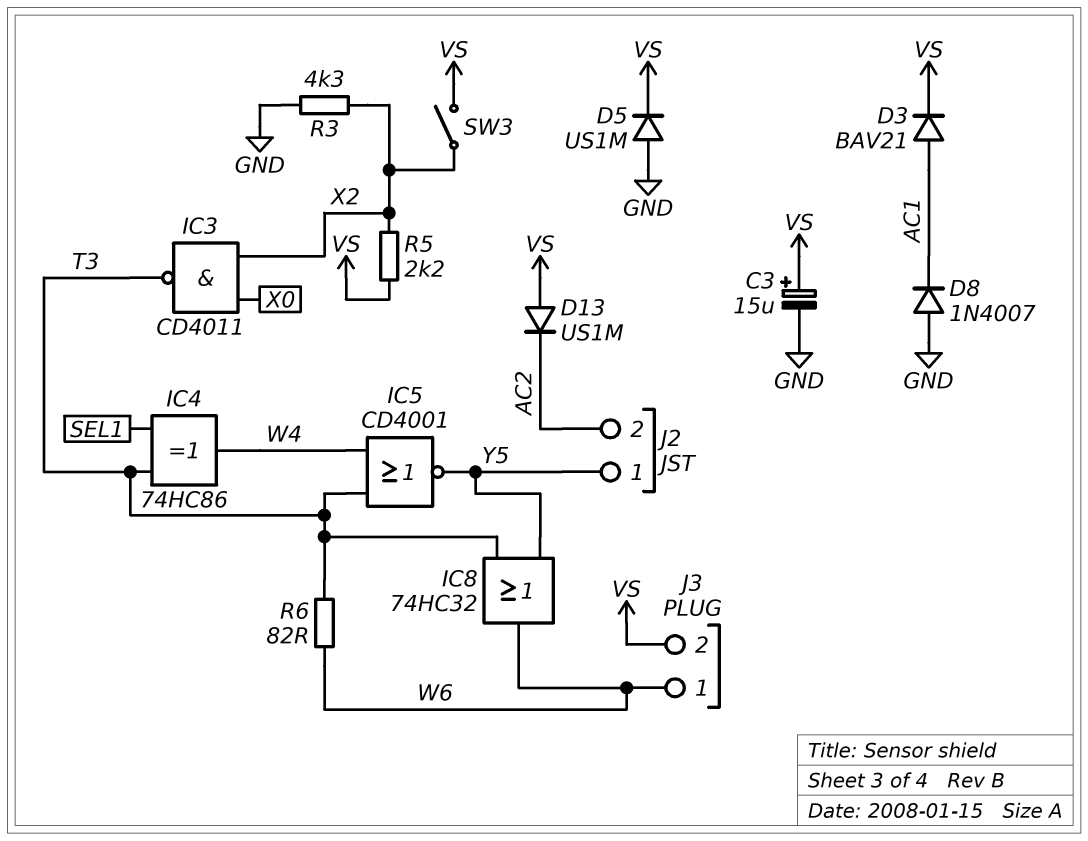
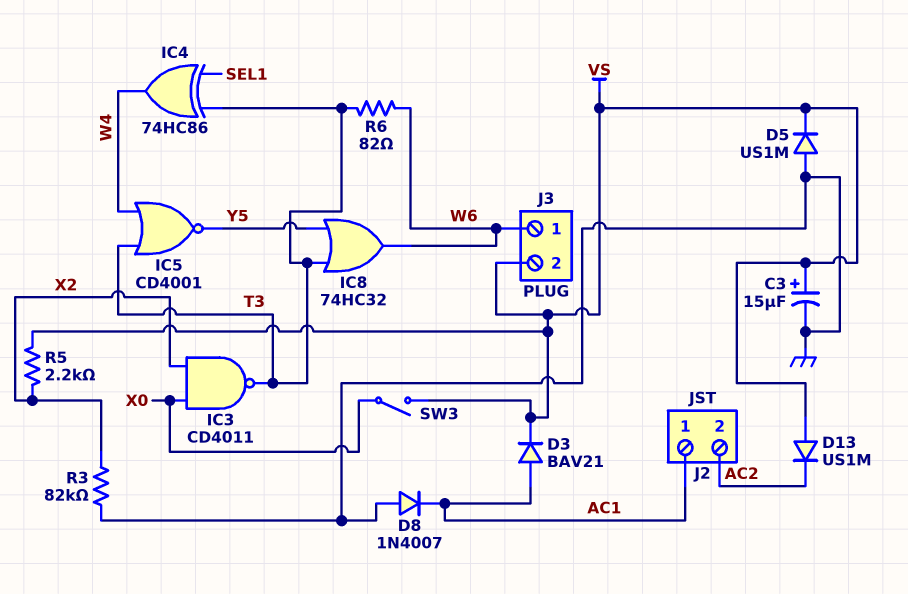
J2 pin 1: Y5 -> AC1
R3: 4.3k (GND, X2) -> 82k (GND, X2)
SW3: switch (VS, X2) -> switch (VS, X0)

